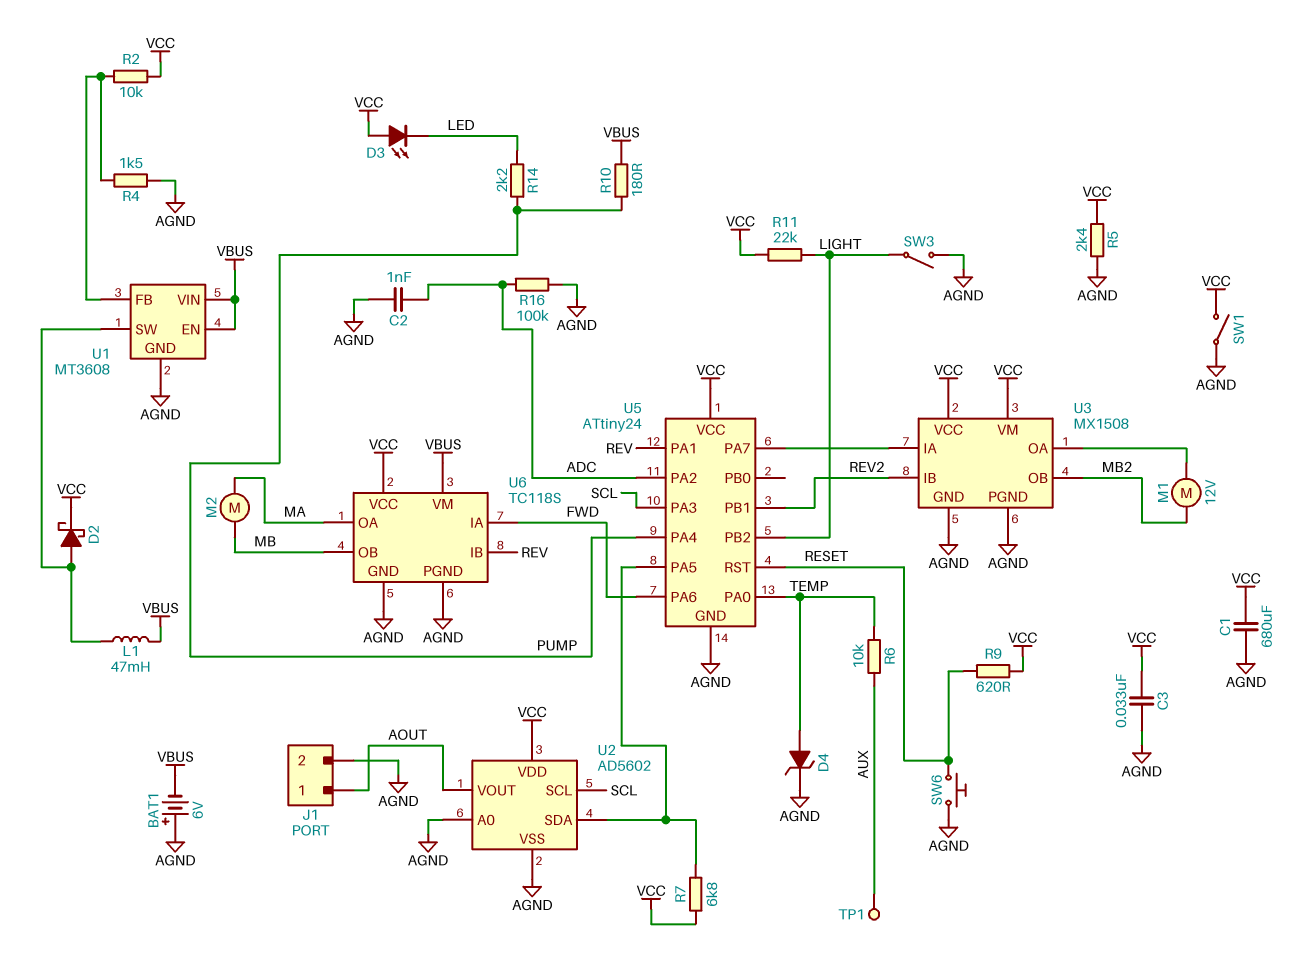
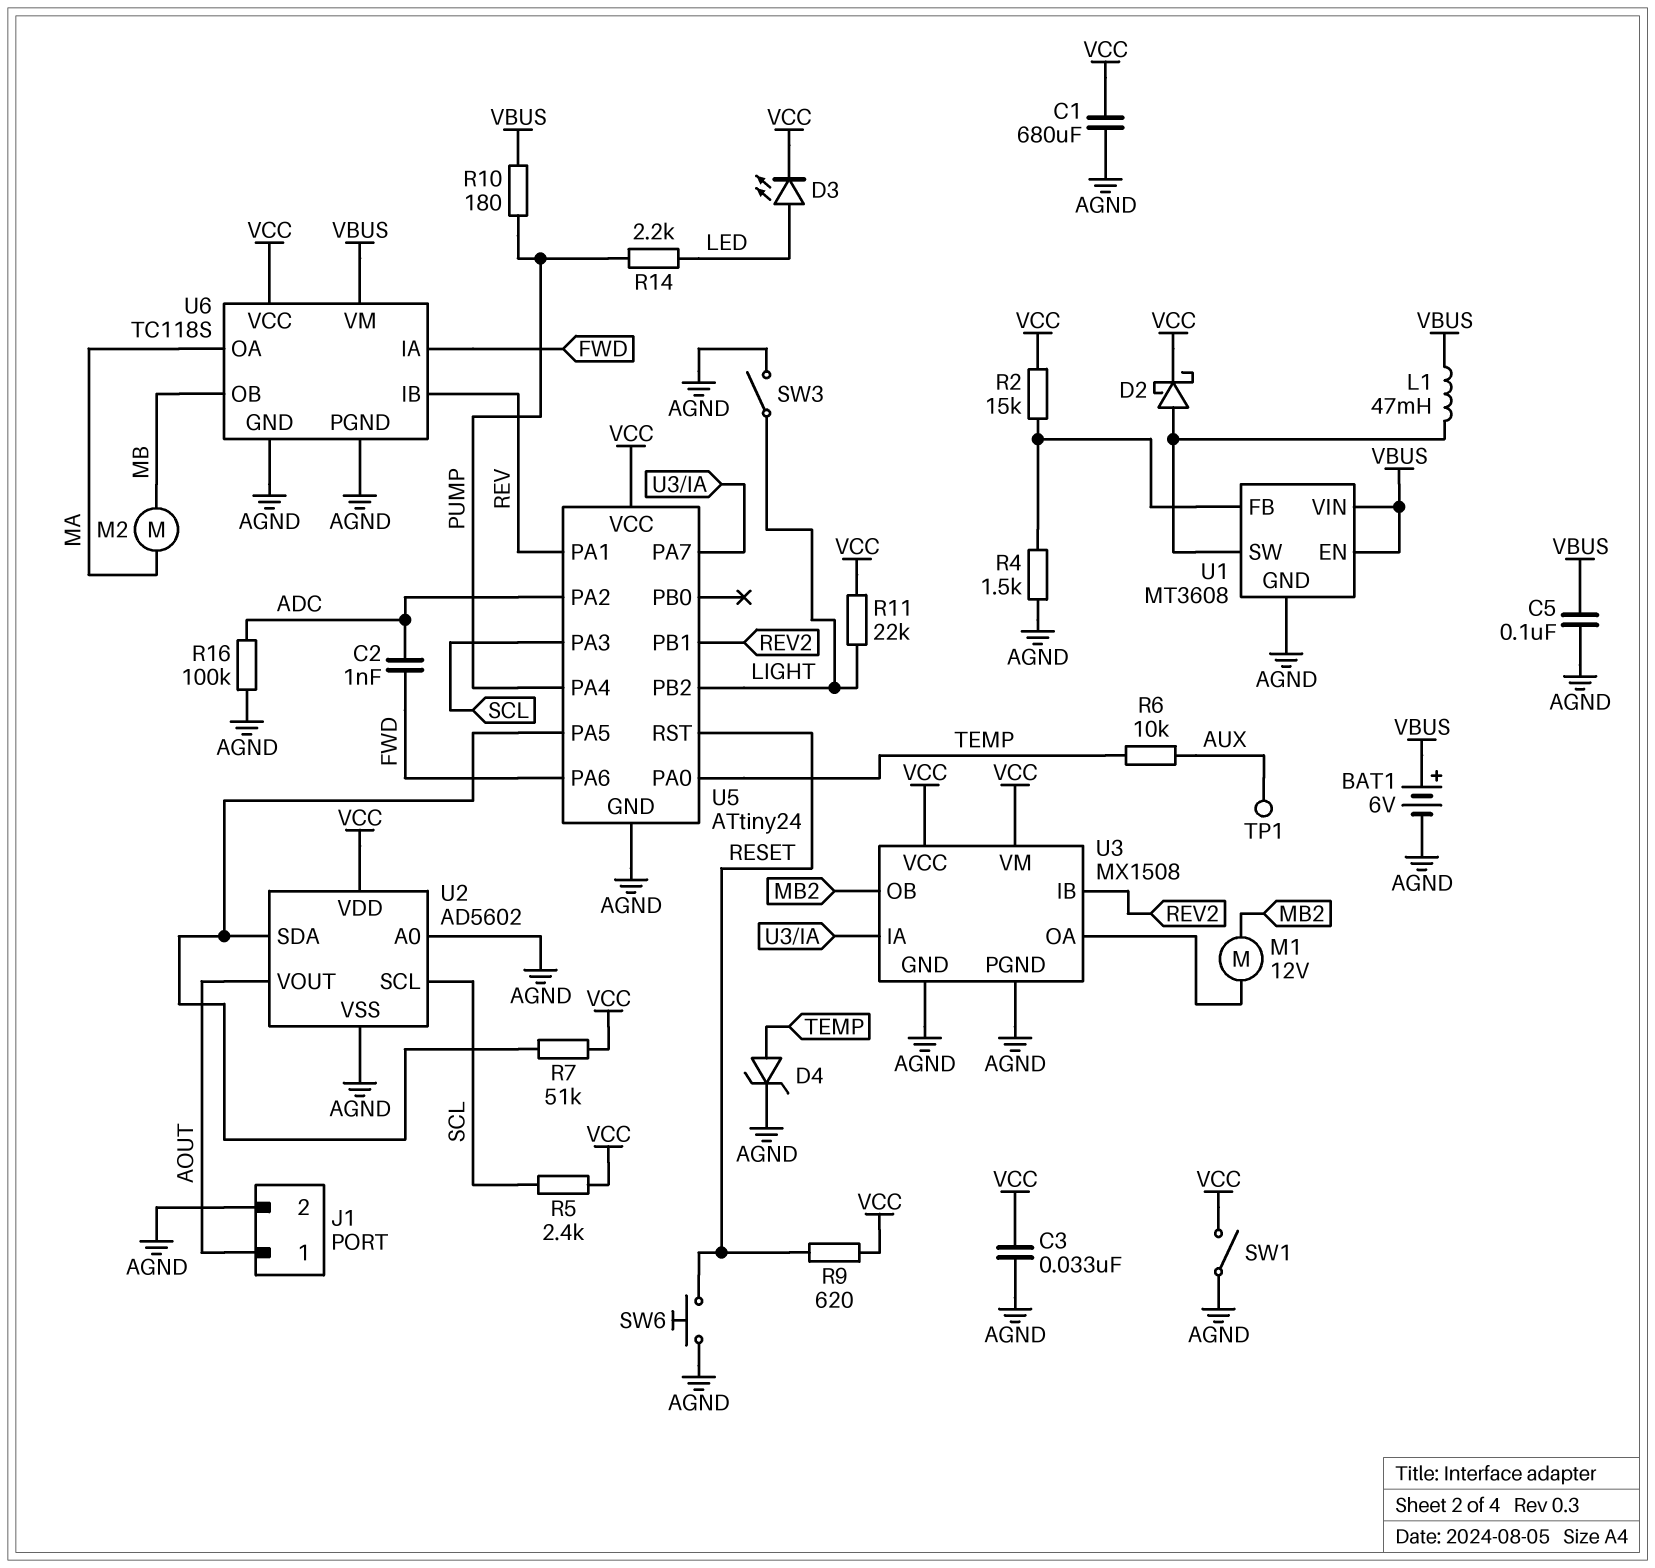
BAT1: 6V (plus AGND, minus VBUS) -> 6V (plus VBUS, minus AGND)
C2: 1nF (ADC, AGND) -> 1nF (ADC, FWD)
C5: none -> 100nF (AGND, VBUS)
D3: LED (A VCC, K LED) -> LED (A LED, K VCC)
R2: 10k (U1/FB, VCC) -> 15k (U1/FB, VCC)
R5: 2.4k (AGND, VCC) -> 2.4k (SCL, VCC)
R7: 6.8k (U2/SDA, VCC) -> 51k (U2/SDA, VCC)

